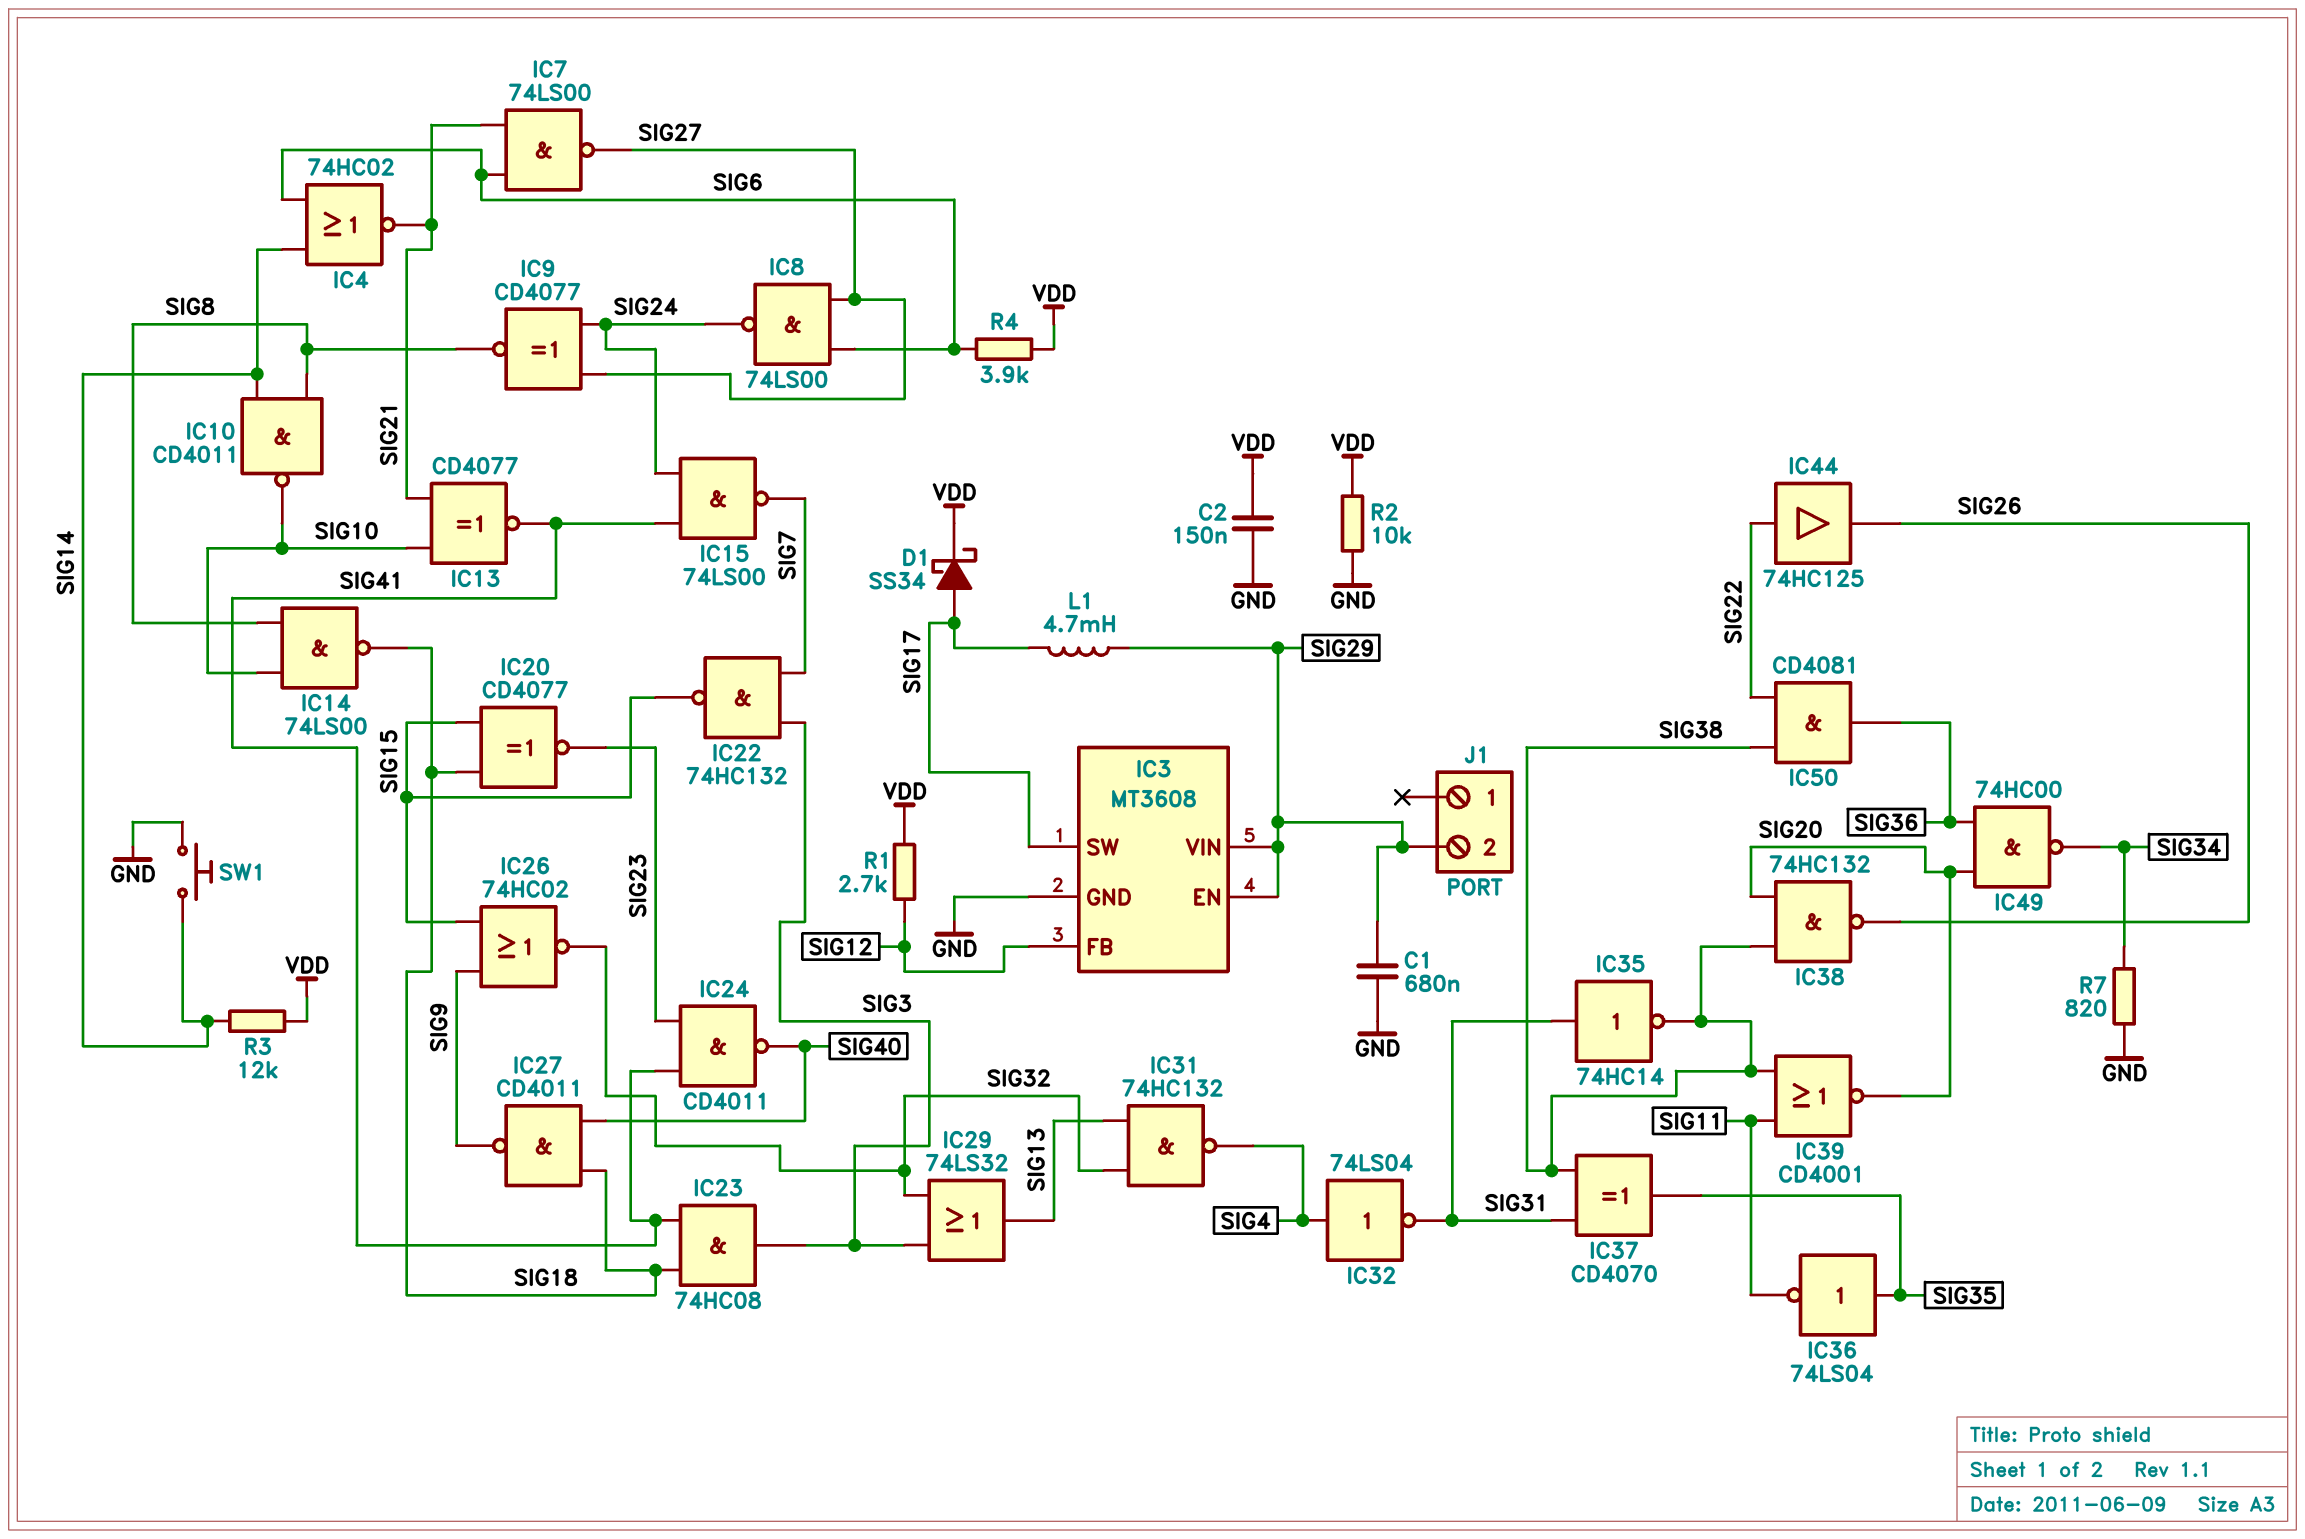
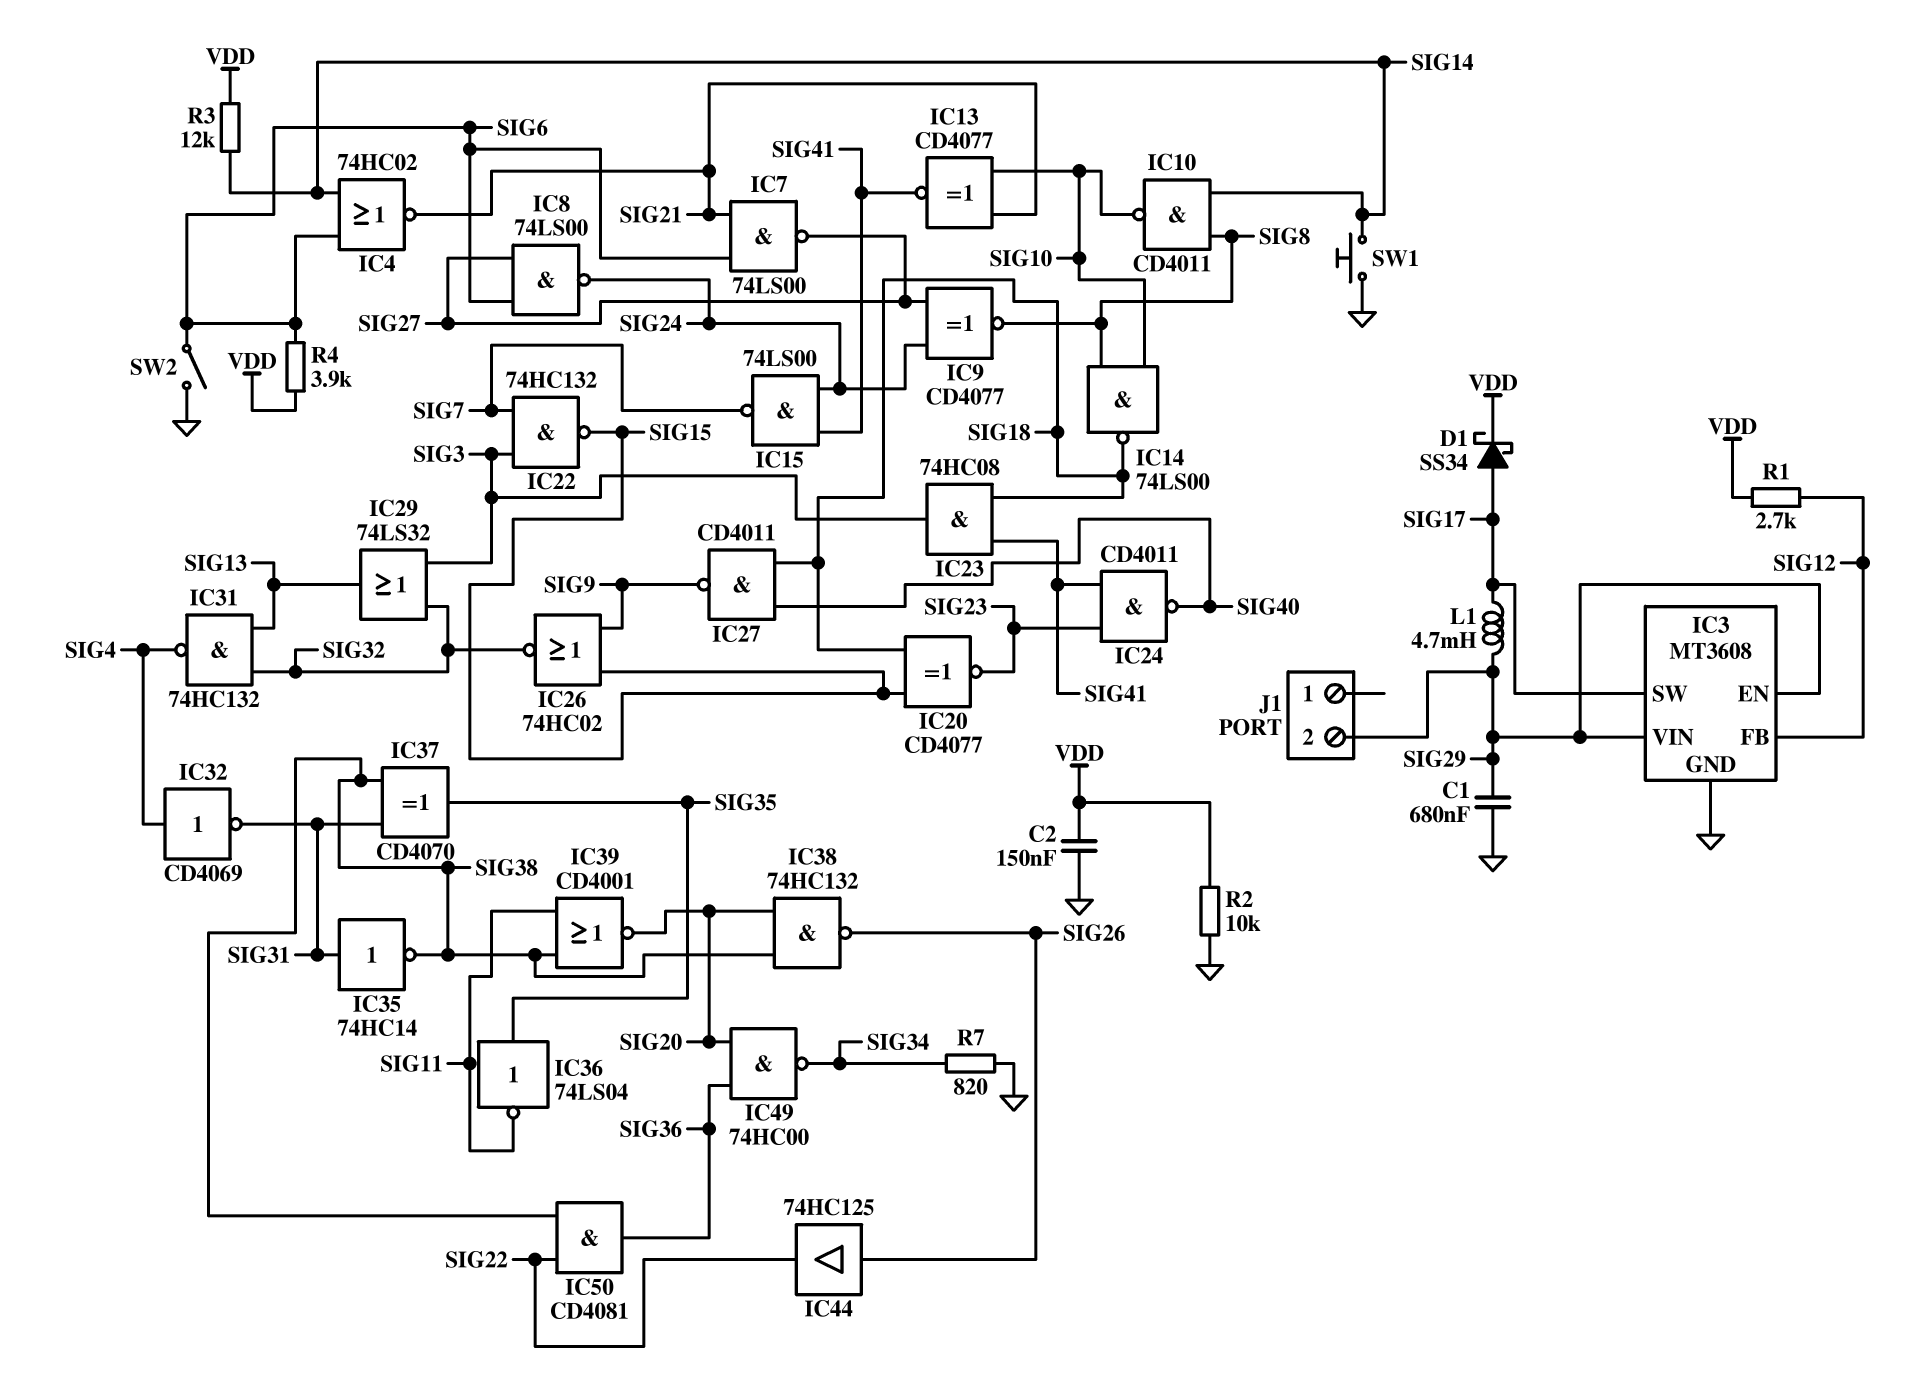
IC32: NOT 74LS04 (in SIG4, out SIG31) -> NOT CD4069 (in SIG4, out SIG31)
IC44: buffer 74HC125 (in SIG22, out SIG26) -> buffer 74HC125 (in SIG26, out SIG22)
SW2: none -> switch (GND, SIG6)

